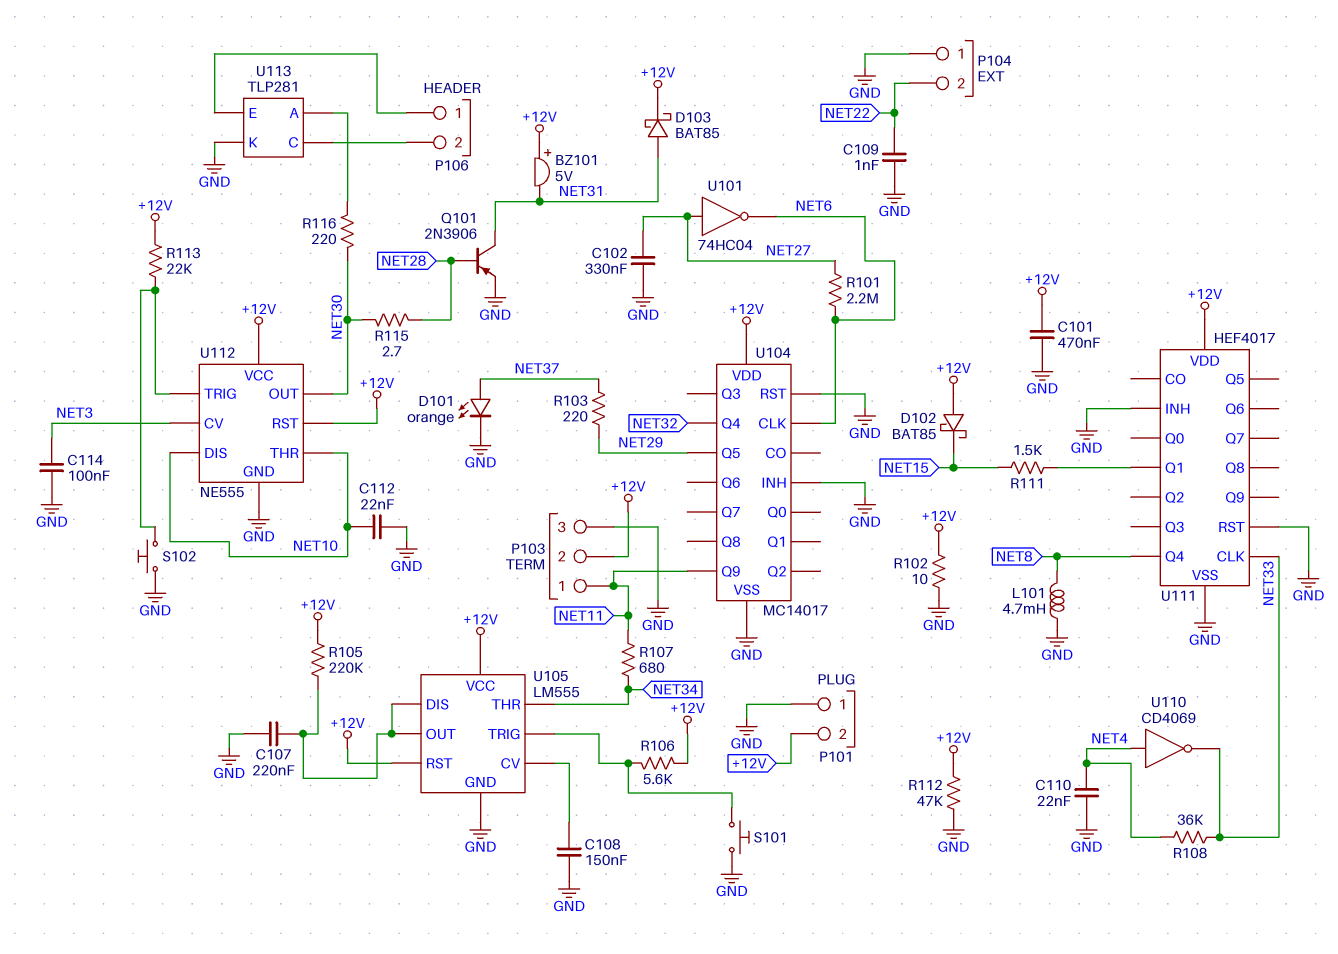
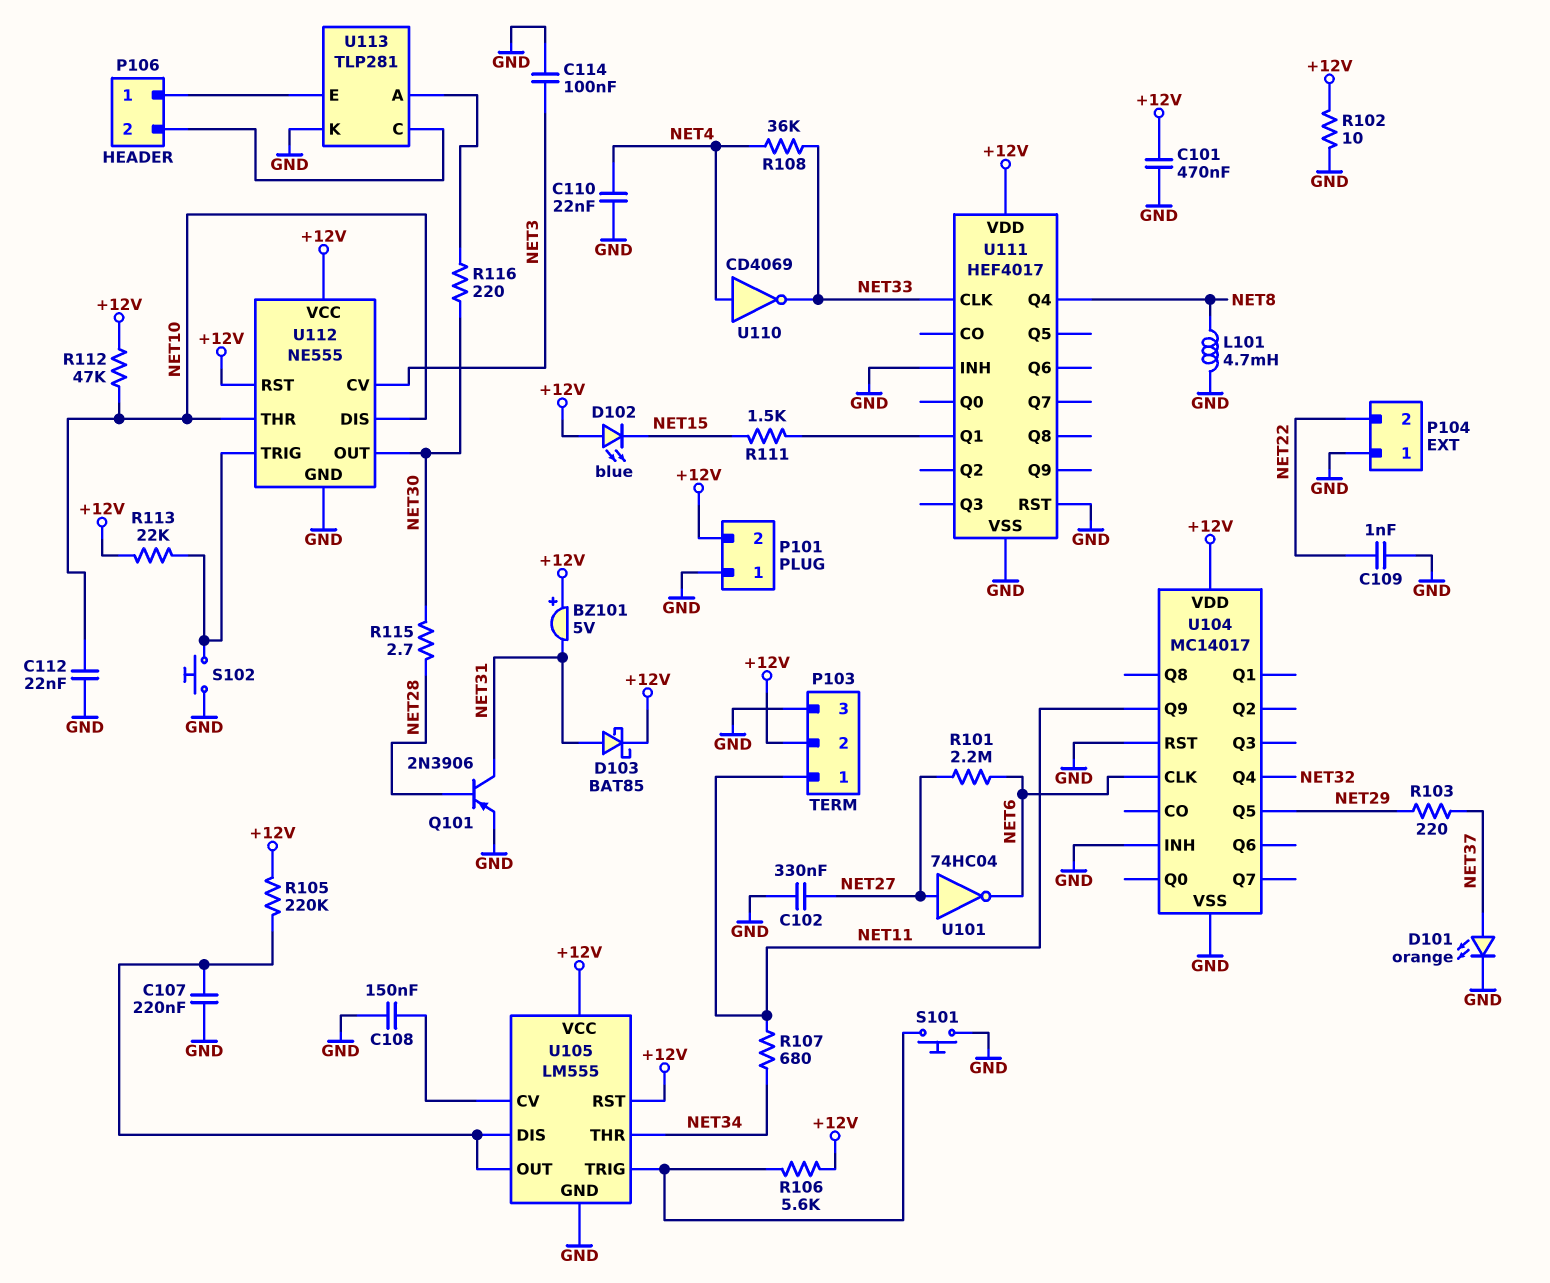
D102: schottky BAT85 (A +12V, K NET15) -> LED blue (A +12V, K NET15)
R112: 47k (+12V, GND) -> 47k (+12V, NET10)

